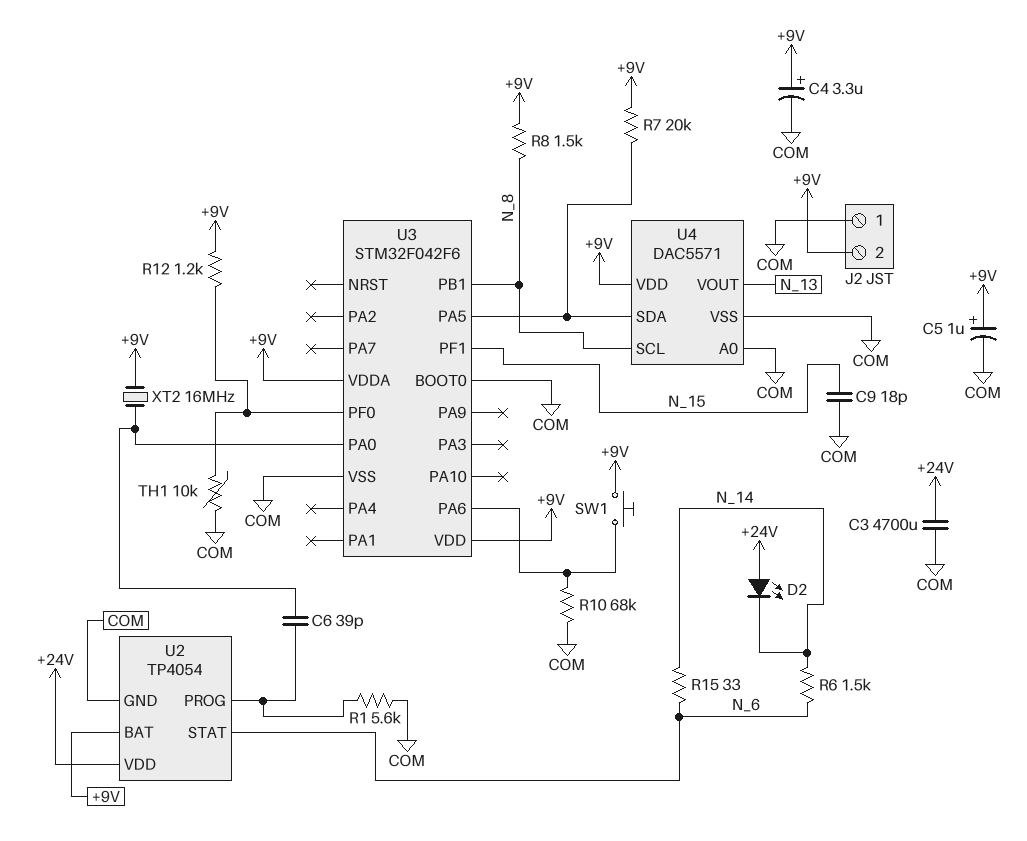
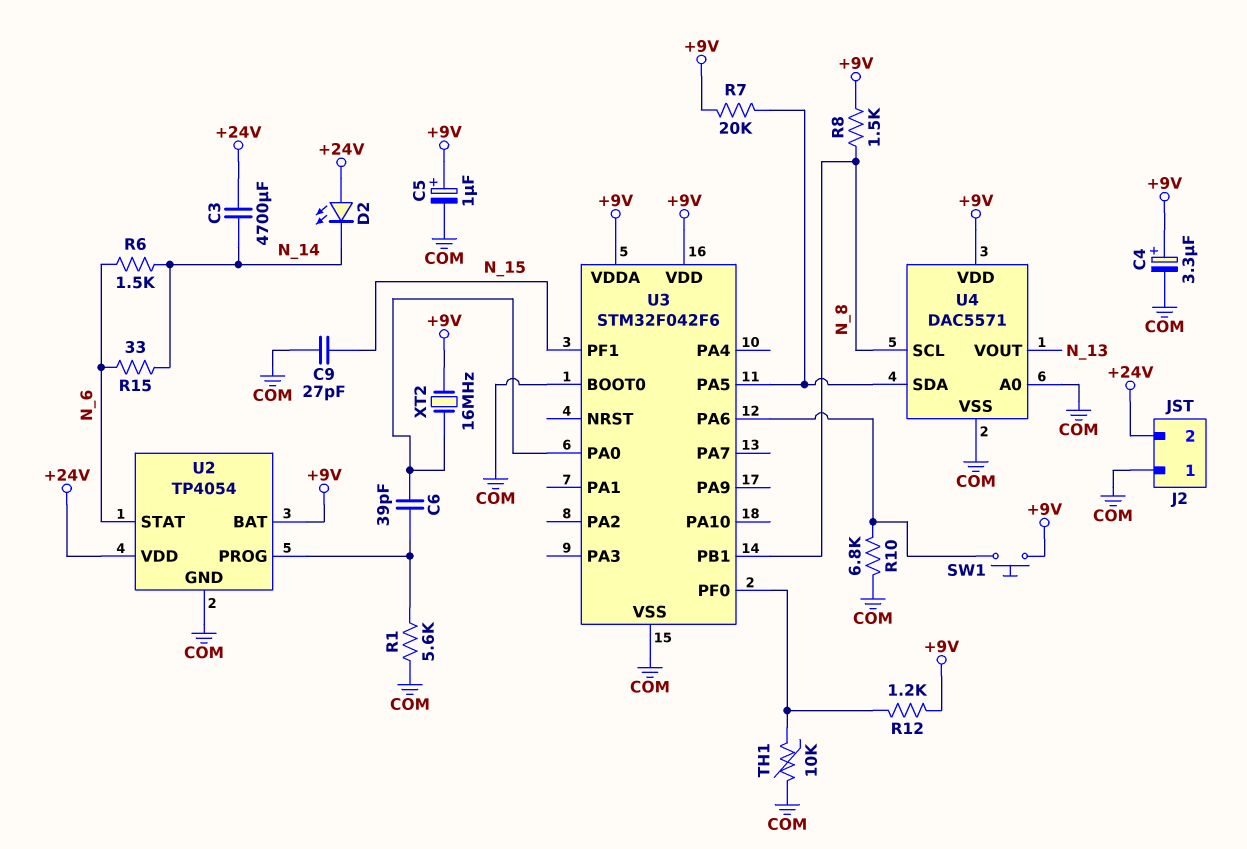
C3: 4700uF (+24V, COM) -> 4700uF (+24V, N_14)
C9: 18pF (COM, N_15) -> 27pF (COM, N_15)
J2 pin 2: +9V -> +24V
R10: 68k (COM, U3/PA6) -> 6.8k (COM, U3/PA6)

